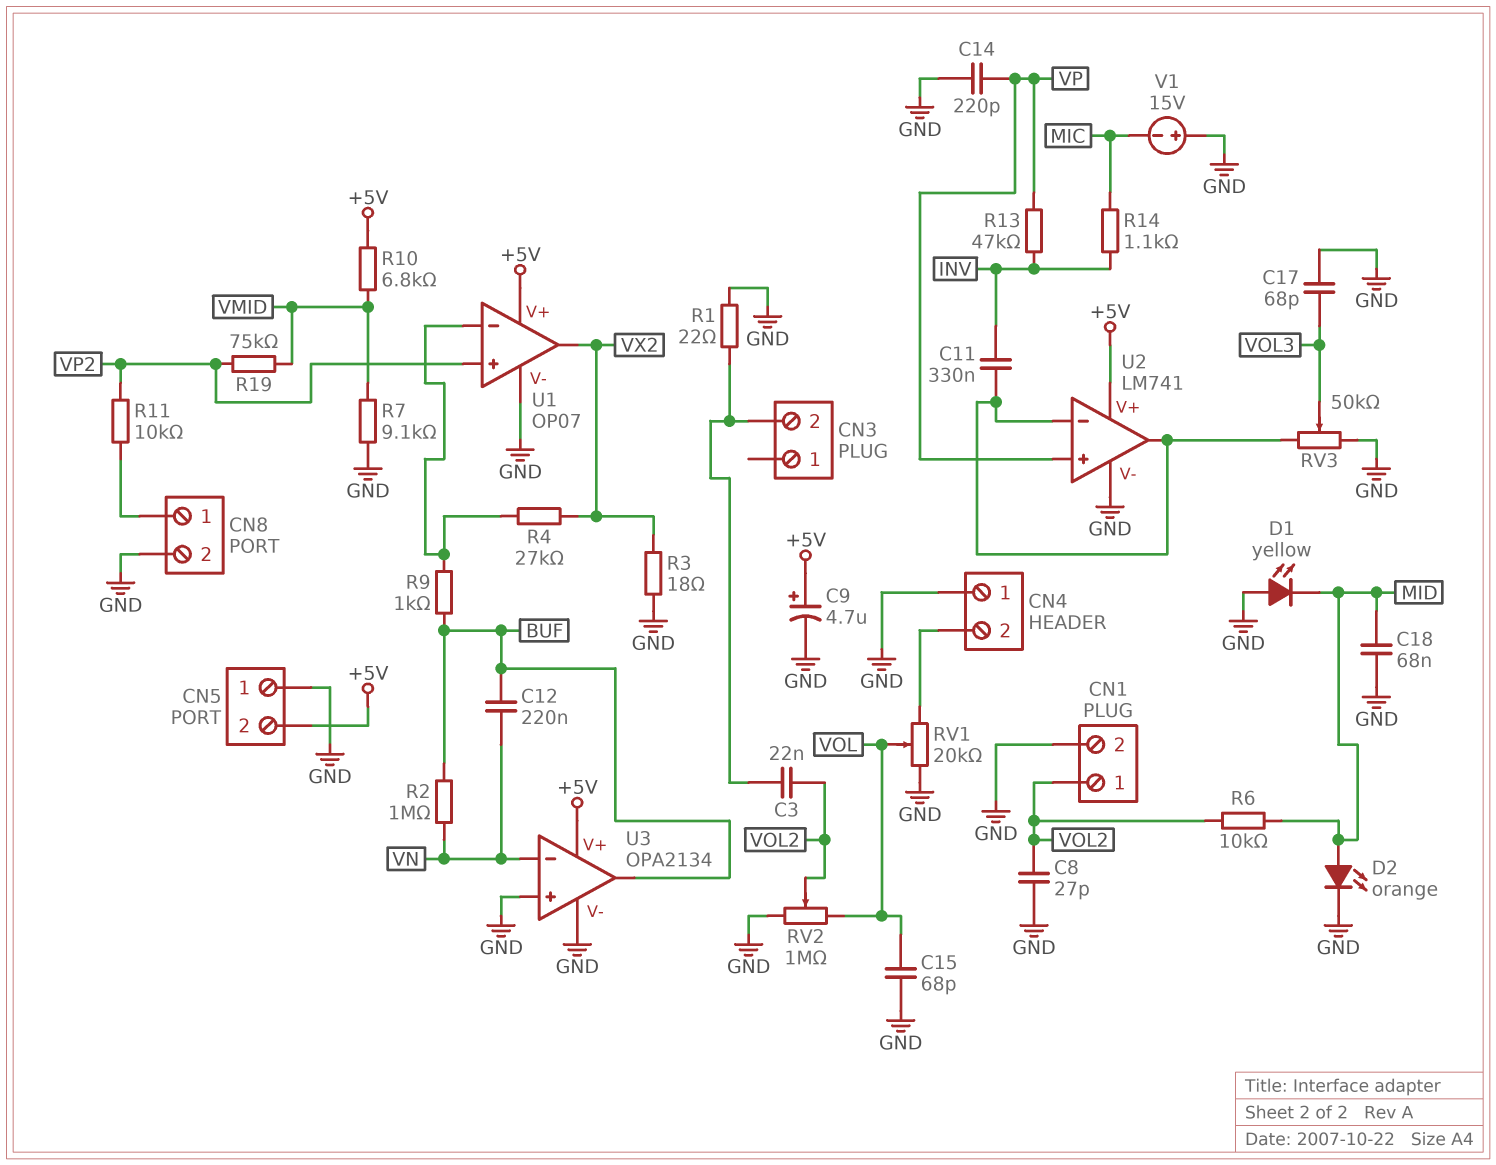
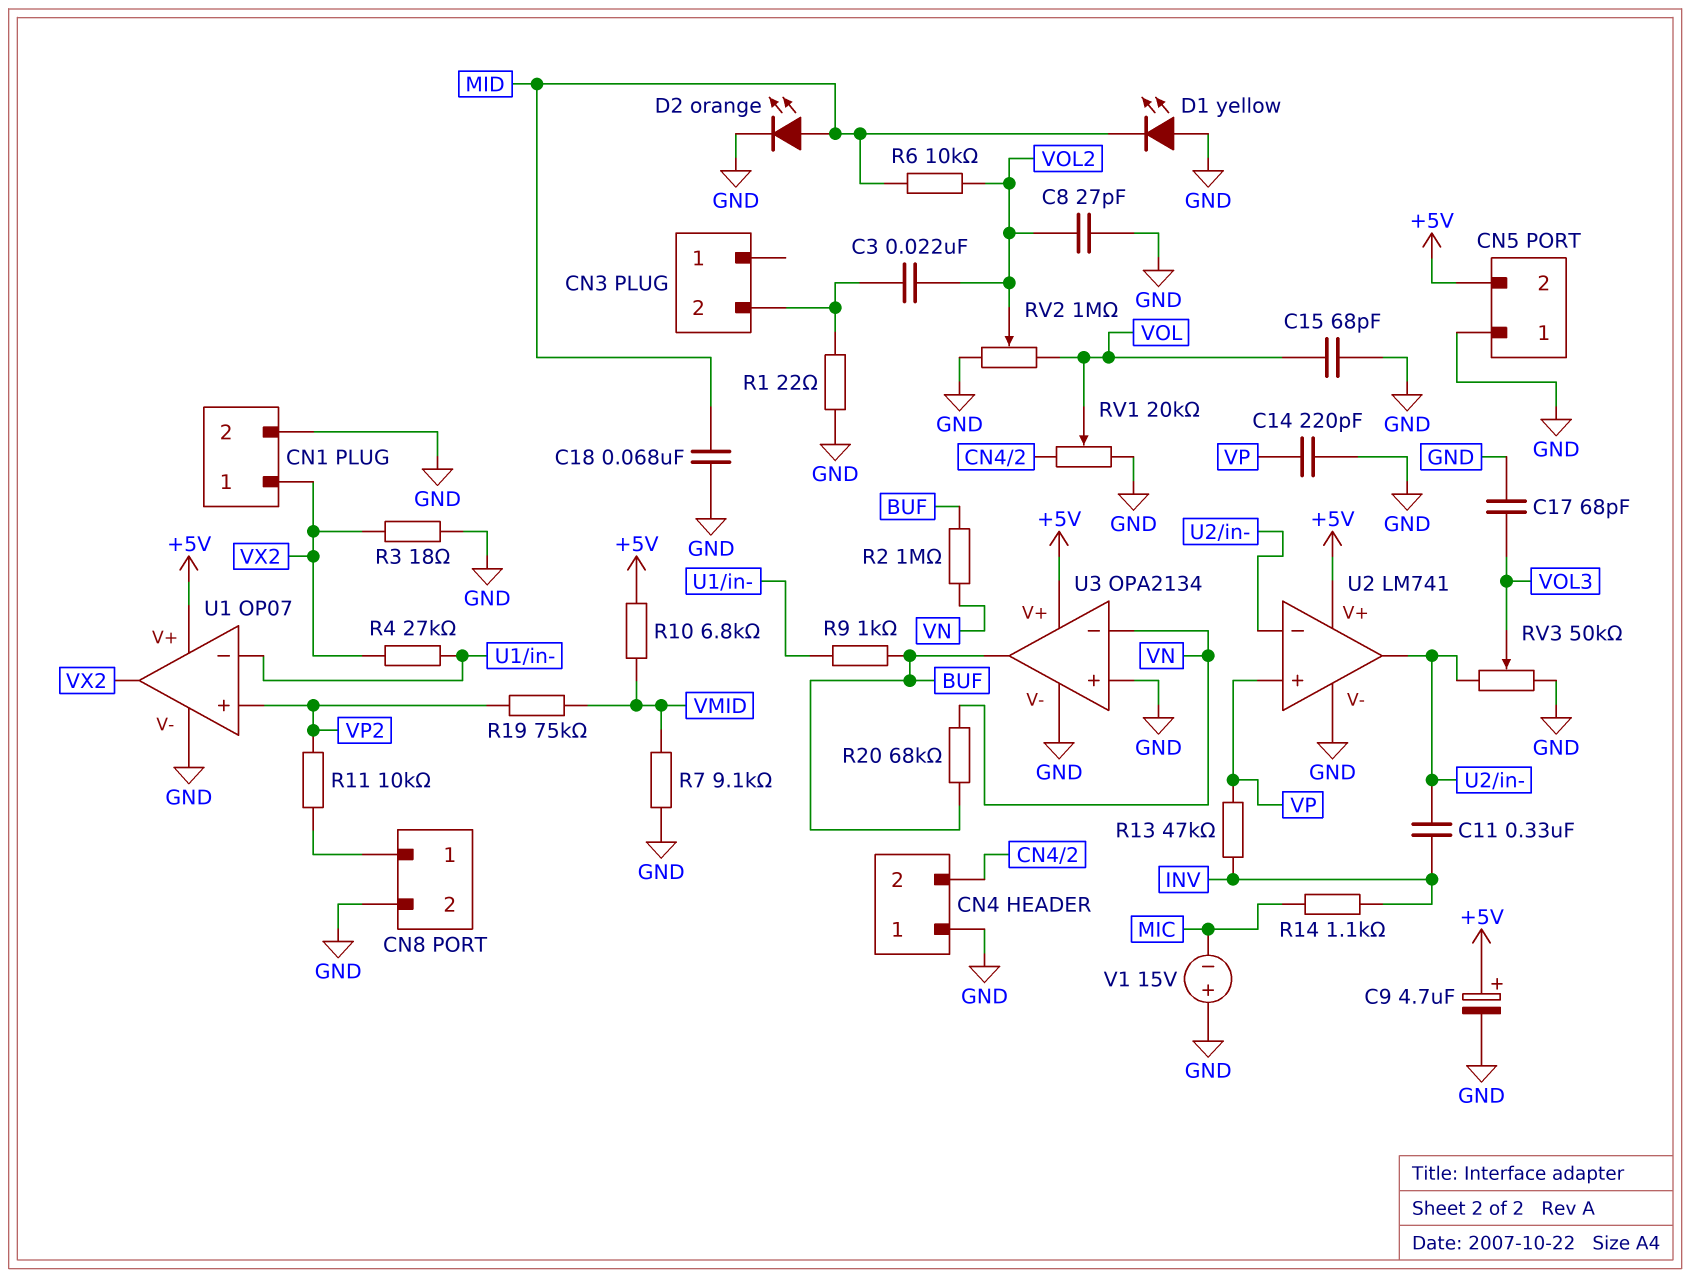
C12: 220nF (BUF, VN) -> none
CN1 pin 1: VOL2 -> VX2
R20: none -> 68k (BUF, VN)

